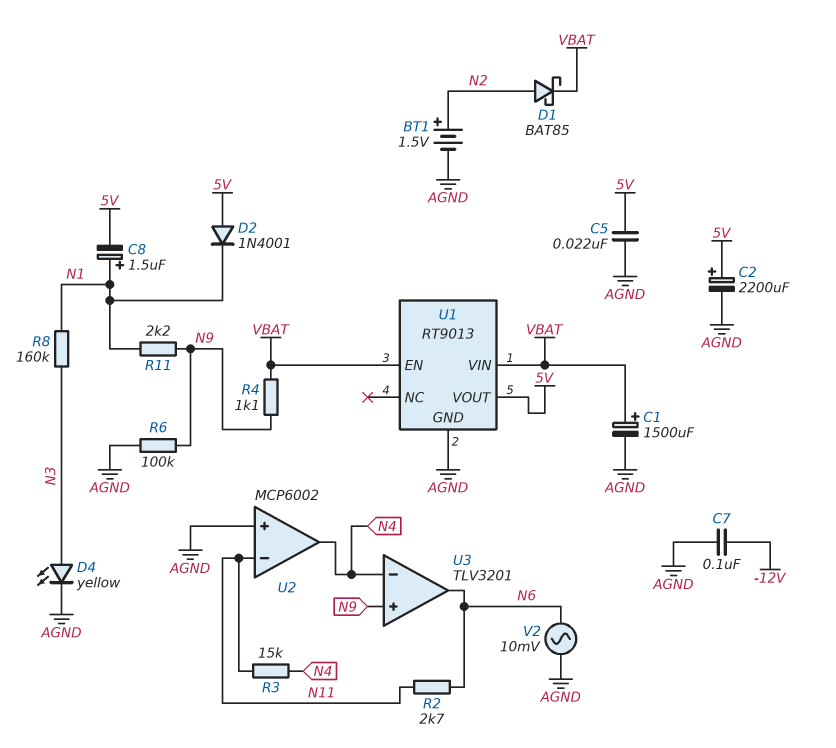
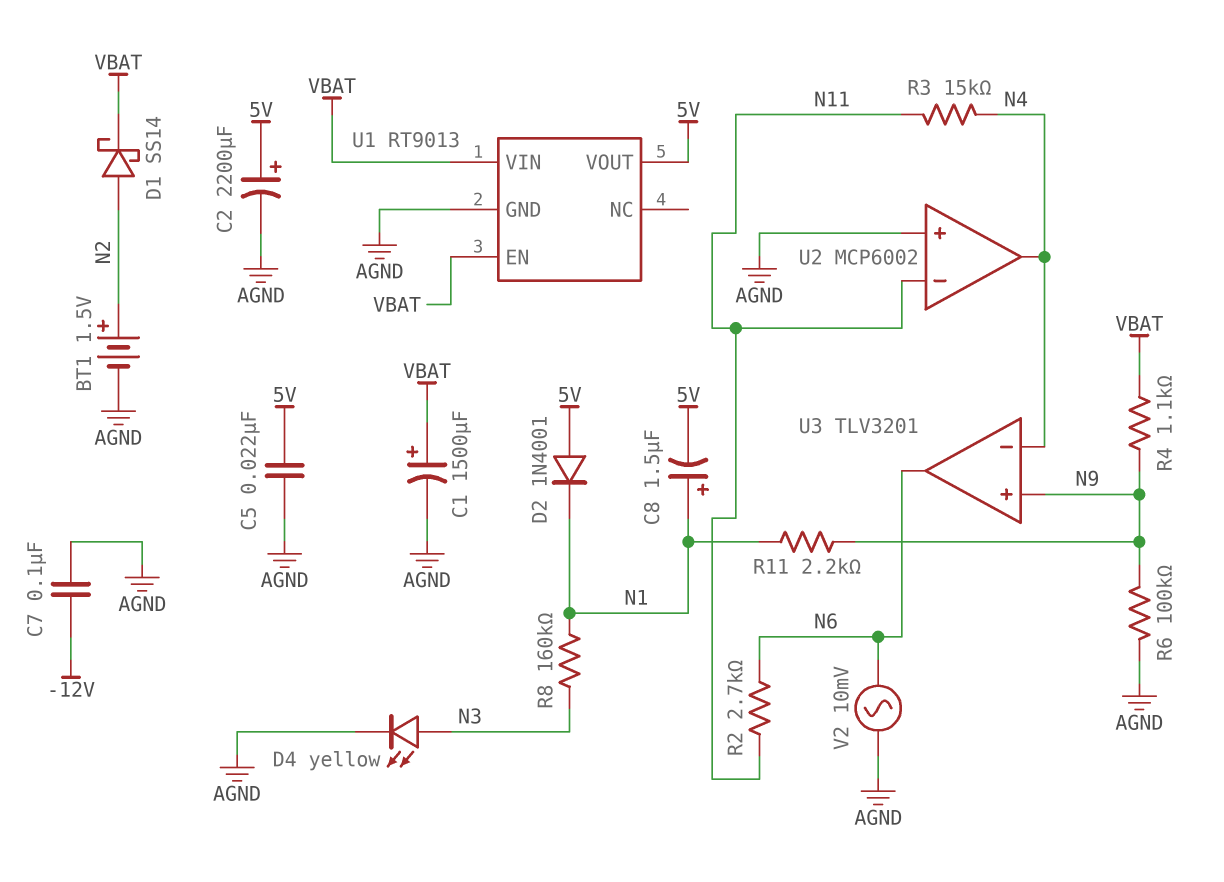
D1: schottky BAT85 (A N2, K VBAT) -> schottky SS14 (A N2, K VBAT)

